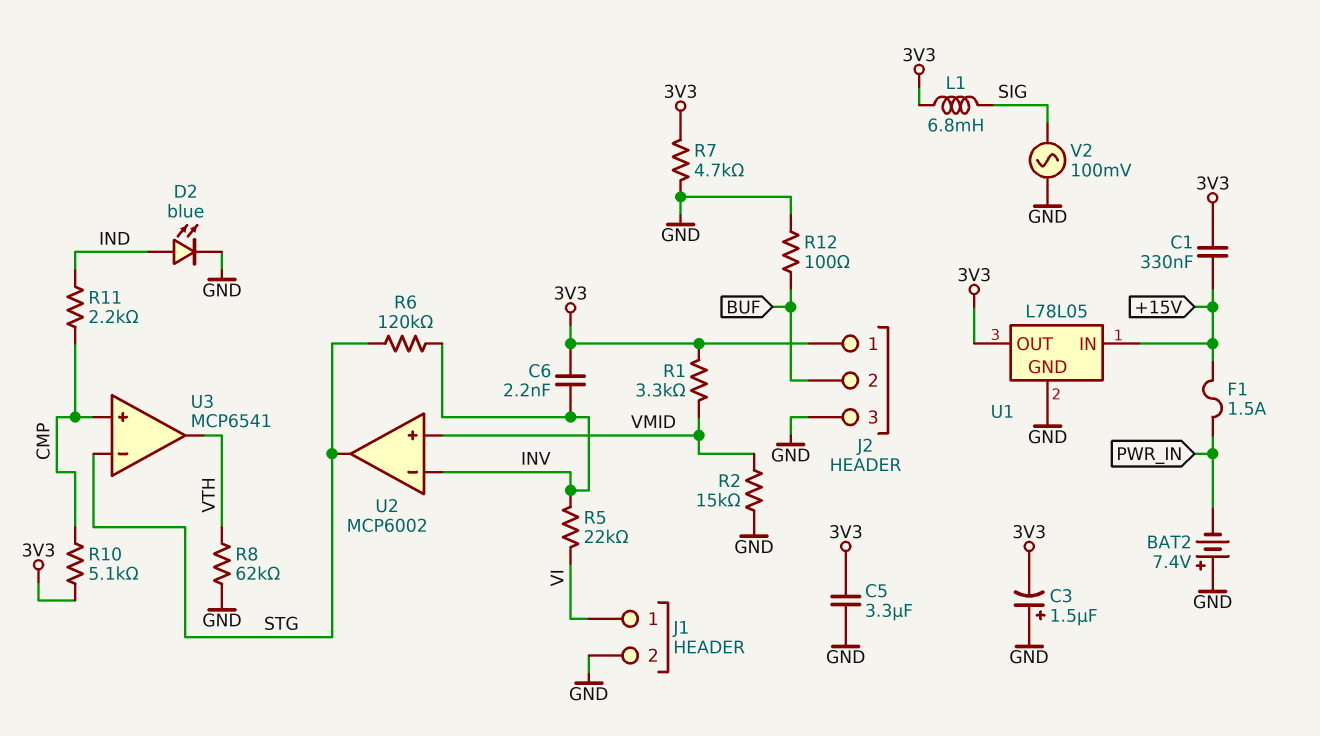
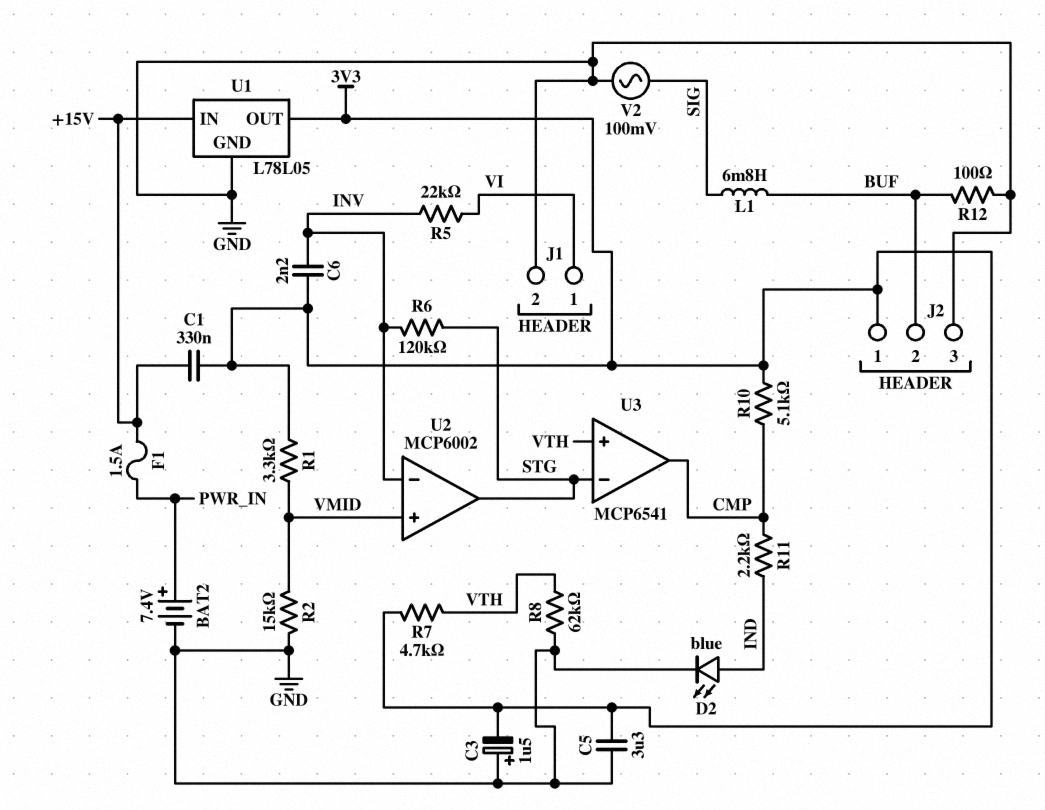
BAT2: 7.4V (plus GND, minus PWR_IN) -> 7.4V (plus PWR_IN, minus GND)
L1: 6.8mH (3V3, SIG) -> 6.8mH (BUF, SIG)
R7: 4.7k (3V3, GND) -> 4.7k (3V3, VTH)
U3 pin in+: CMP -> VTH
U3 pin out: VTH -> CMP

